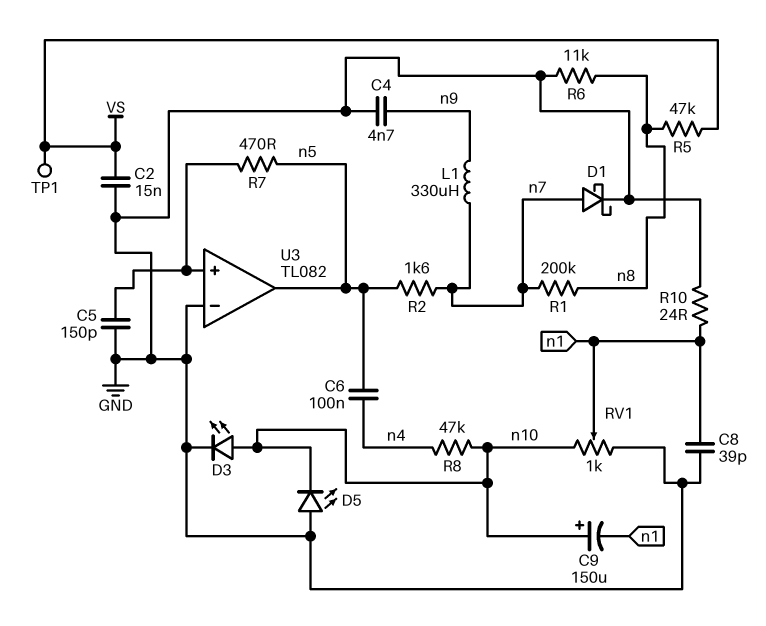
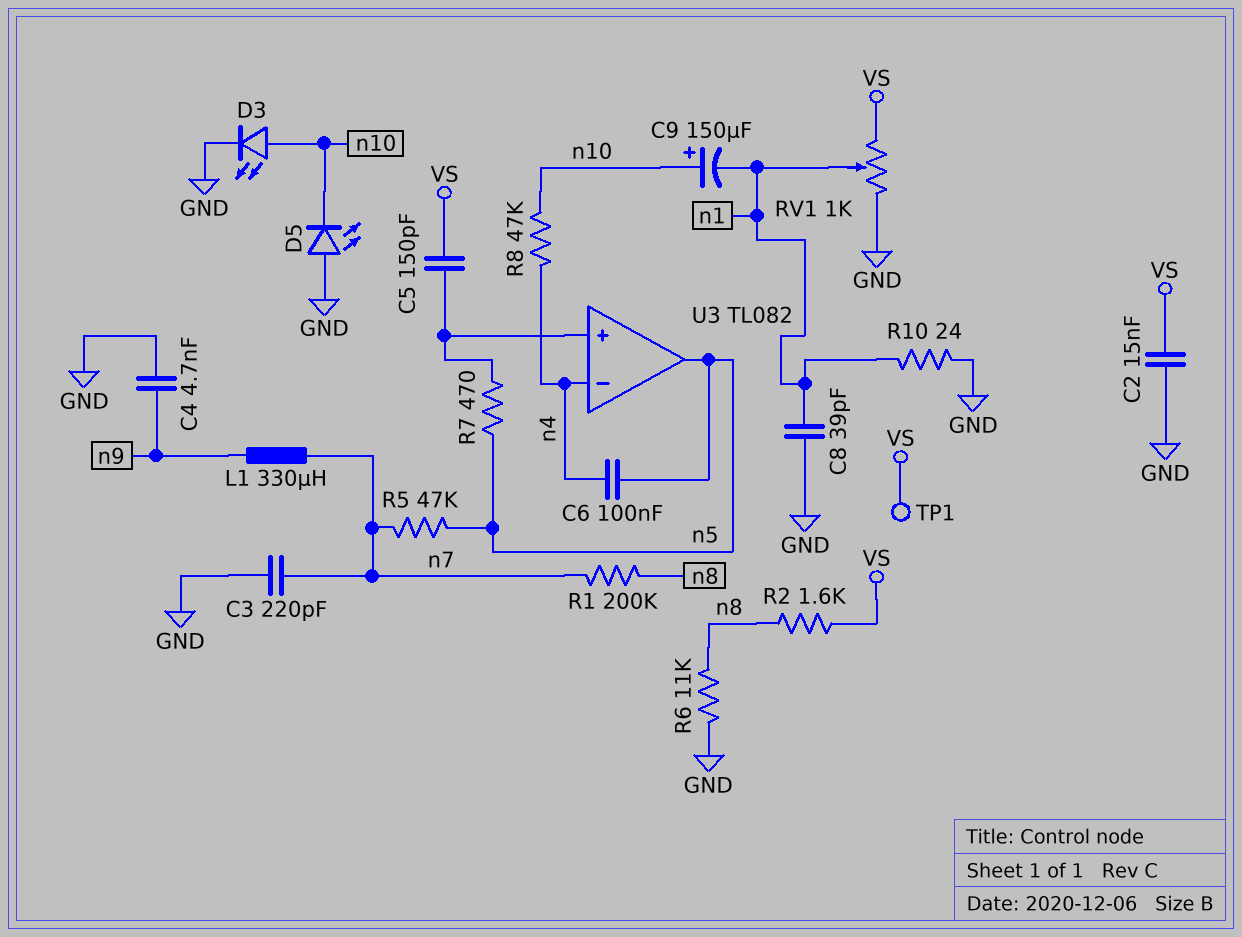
C3: none -> 220pF (GND, n7)
C5: 150pF (GND, U3/in+) -> 150pF (U3/in+, VS)
D1: schottky (A n7, K GND) -> none
R2: 1.6k (n5, n7) -> 1.6k (VS, n8)
R5: 47k (VS, n8) -> 47k (n5, n7)
RV1: 1k (GND, n10, wiper n1) -> 1k (GND, VS, wiper n1)
U3 pin in-: GND -> n4

